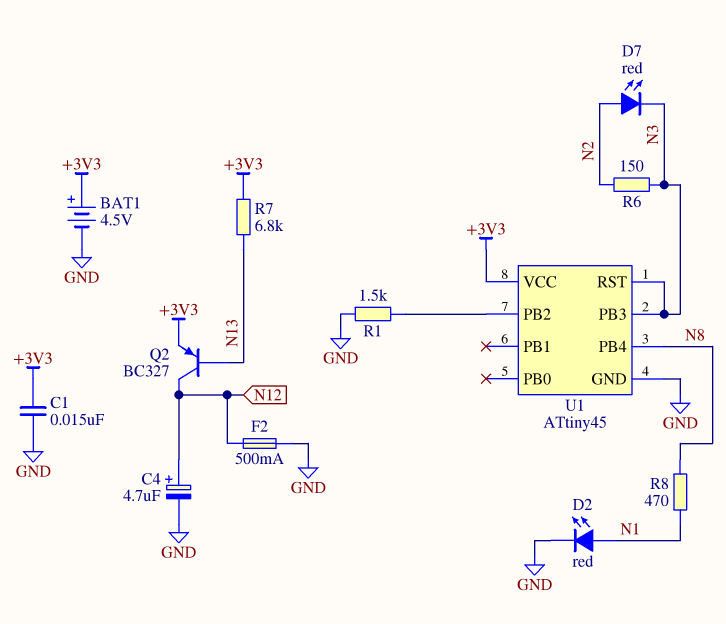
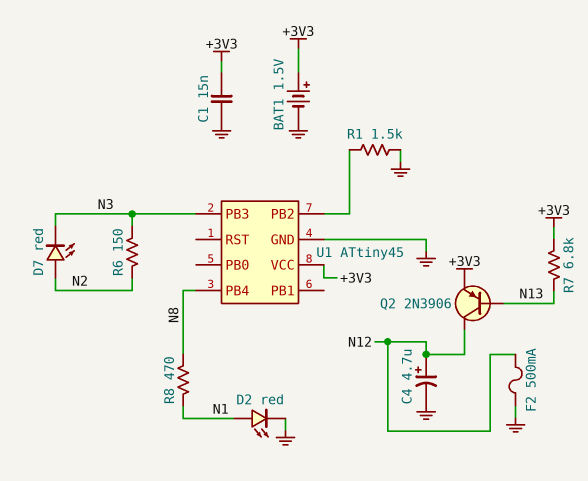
BAT1: 4.5V (plus +3V3, minus GND) -> 1.5V (plus +3V3, minus GND)
Q2: PNP BC327 (B N13, C N12, E +3V3) -> PNP 2N3906 (B N13, C N12, E +3V3)
U1 pin RST: N3 -> none

